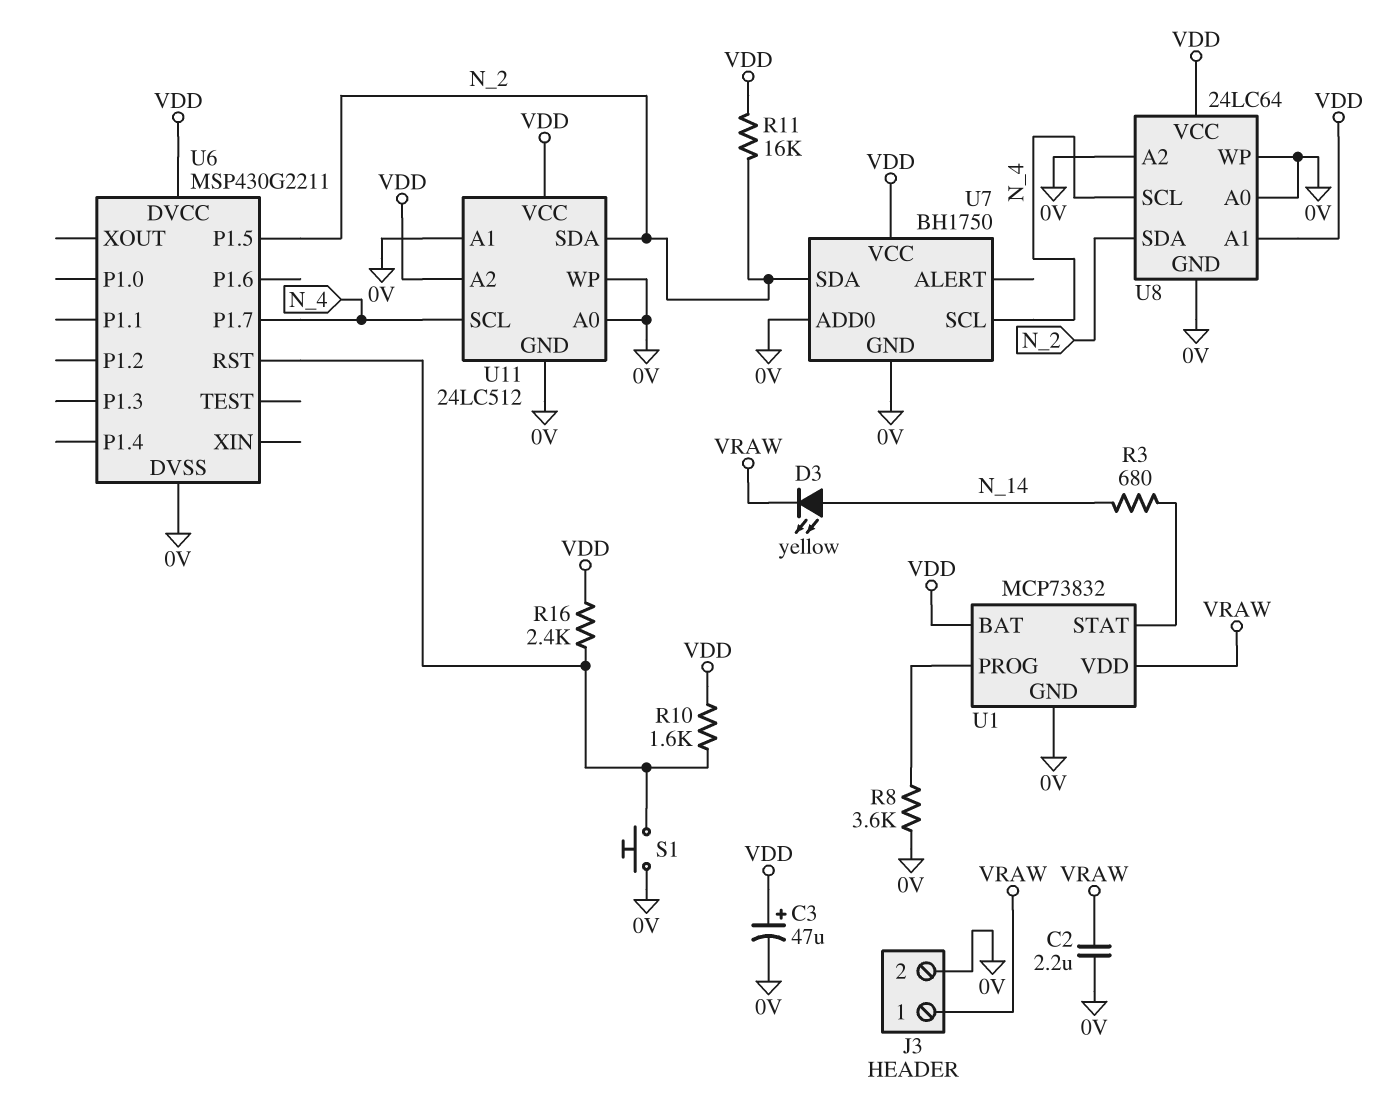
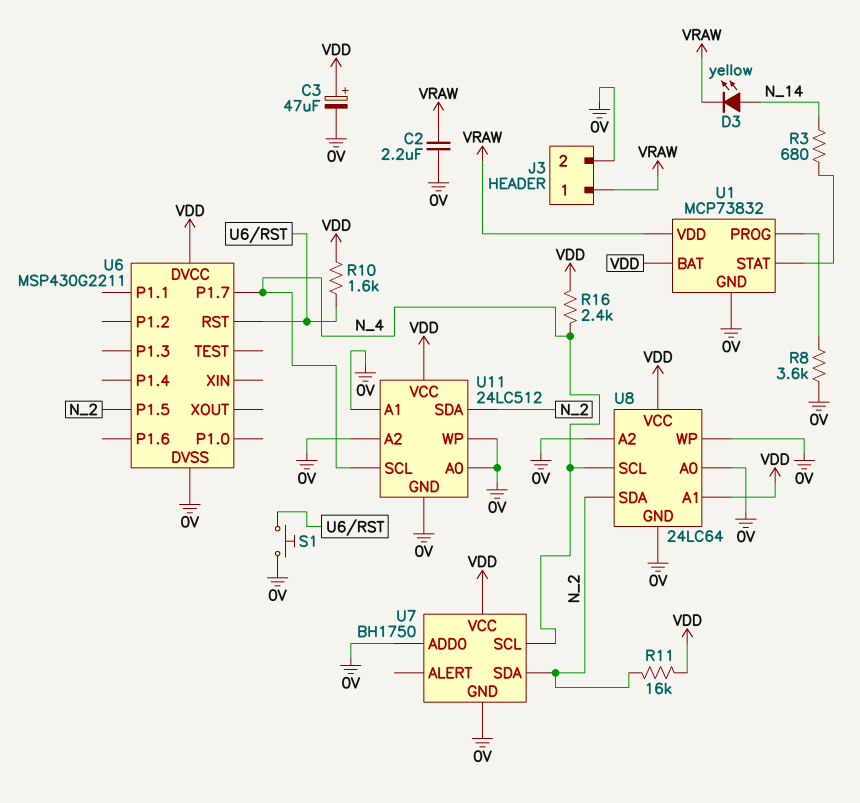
R16: 2.4k (U6/RST, VDD) -> 2.4k (N_4, VDD)
U11 pin A2: VDD -> 0V

